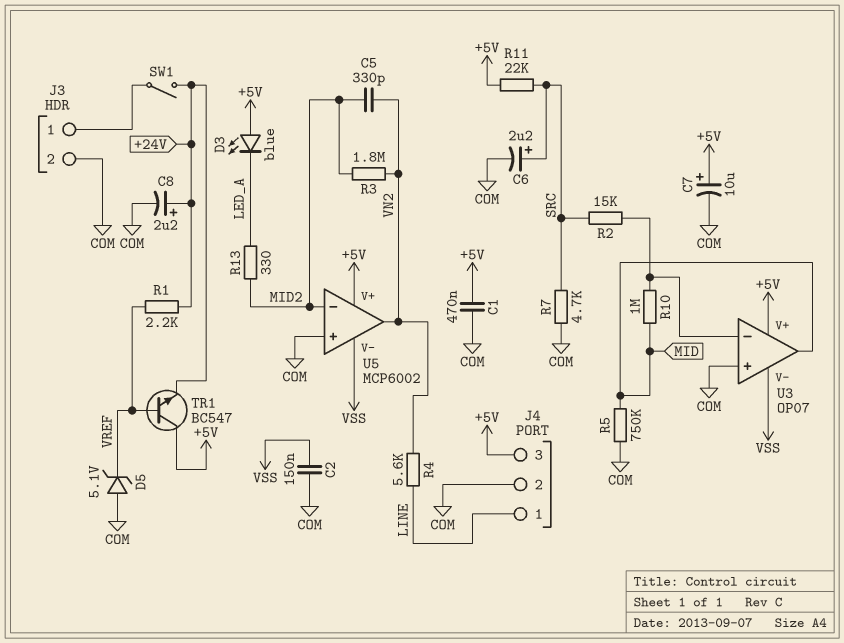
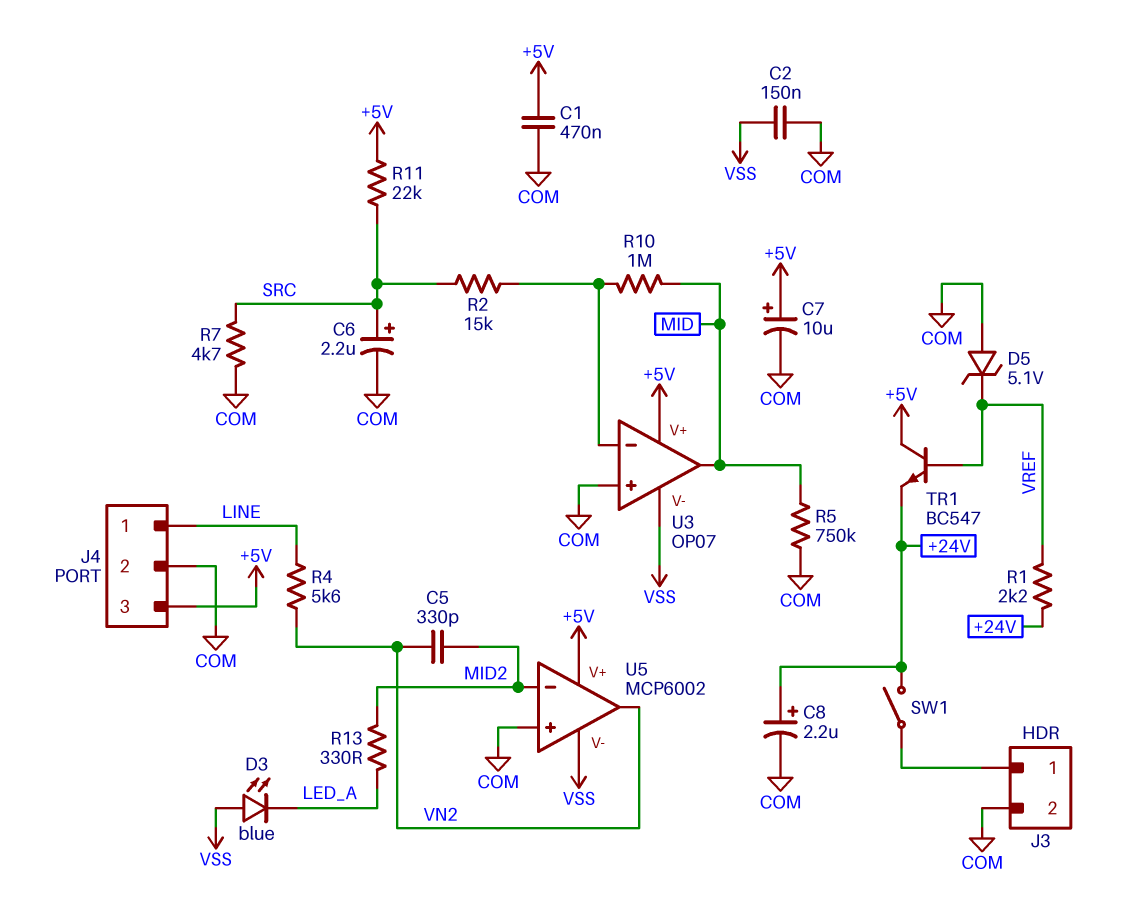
D3: LED blue (A +5V, K LED_A) -> LED blue (A VSS, K LED_A)
R3: 1.8M (MID2, VN2) -> none

